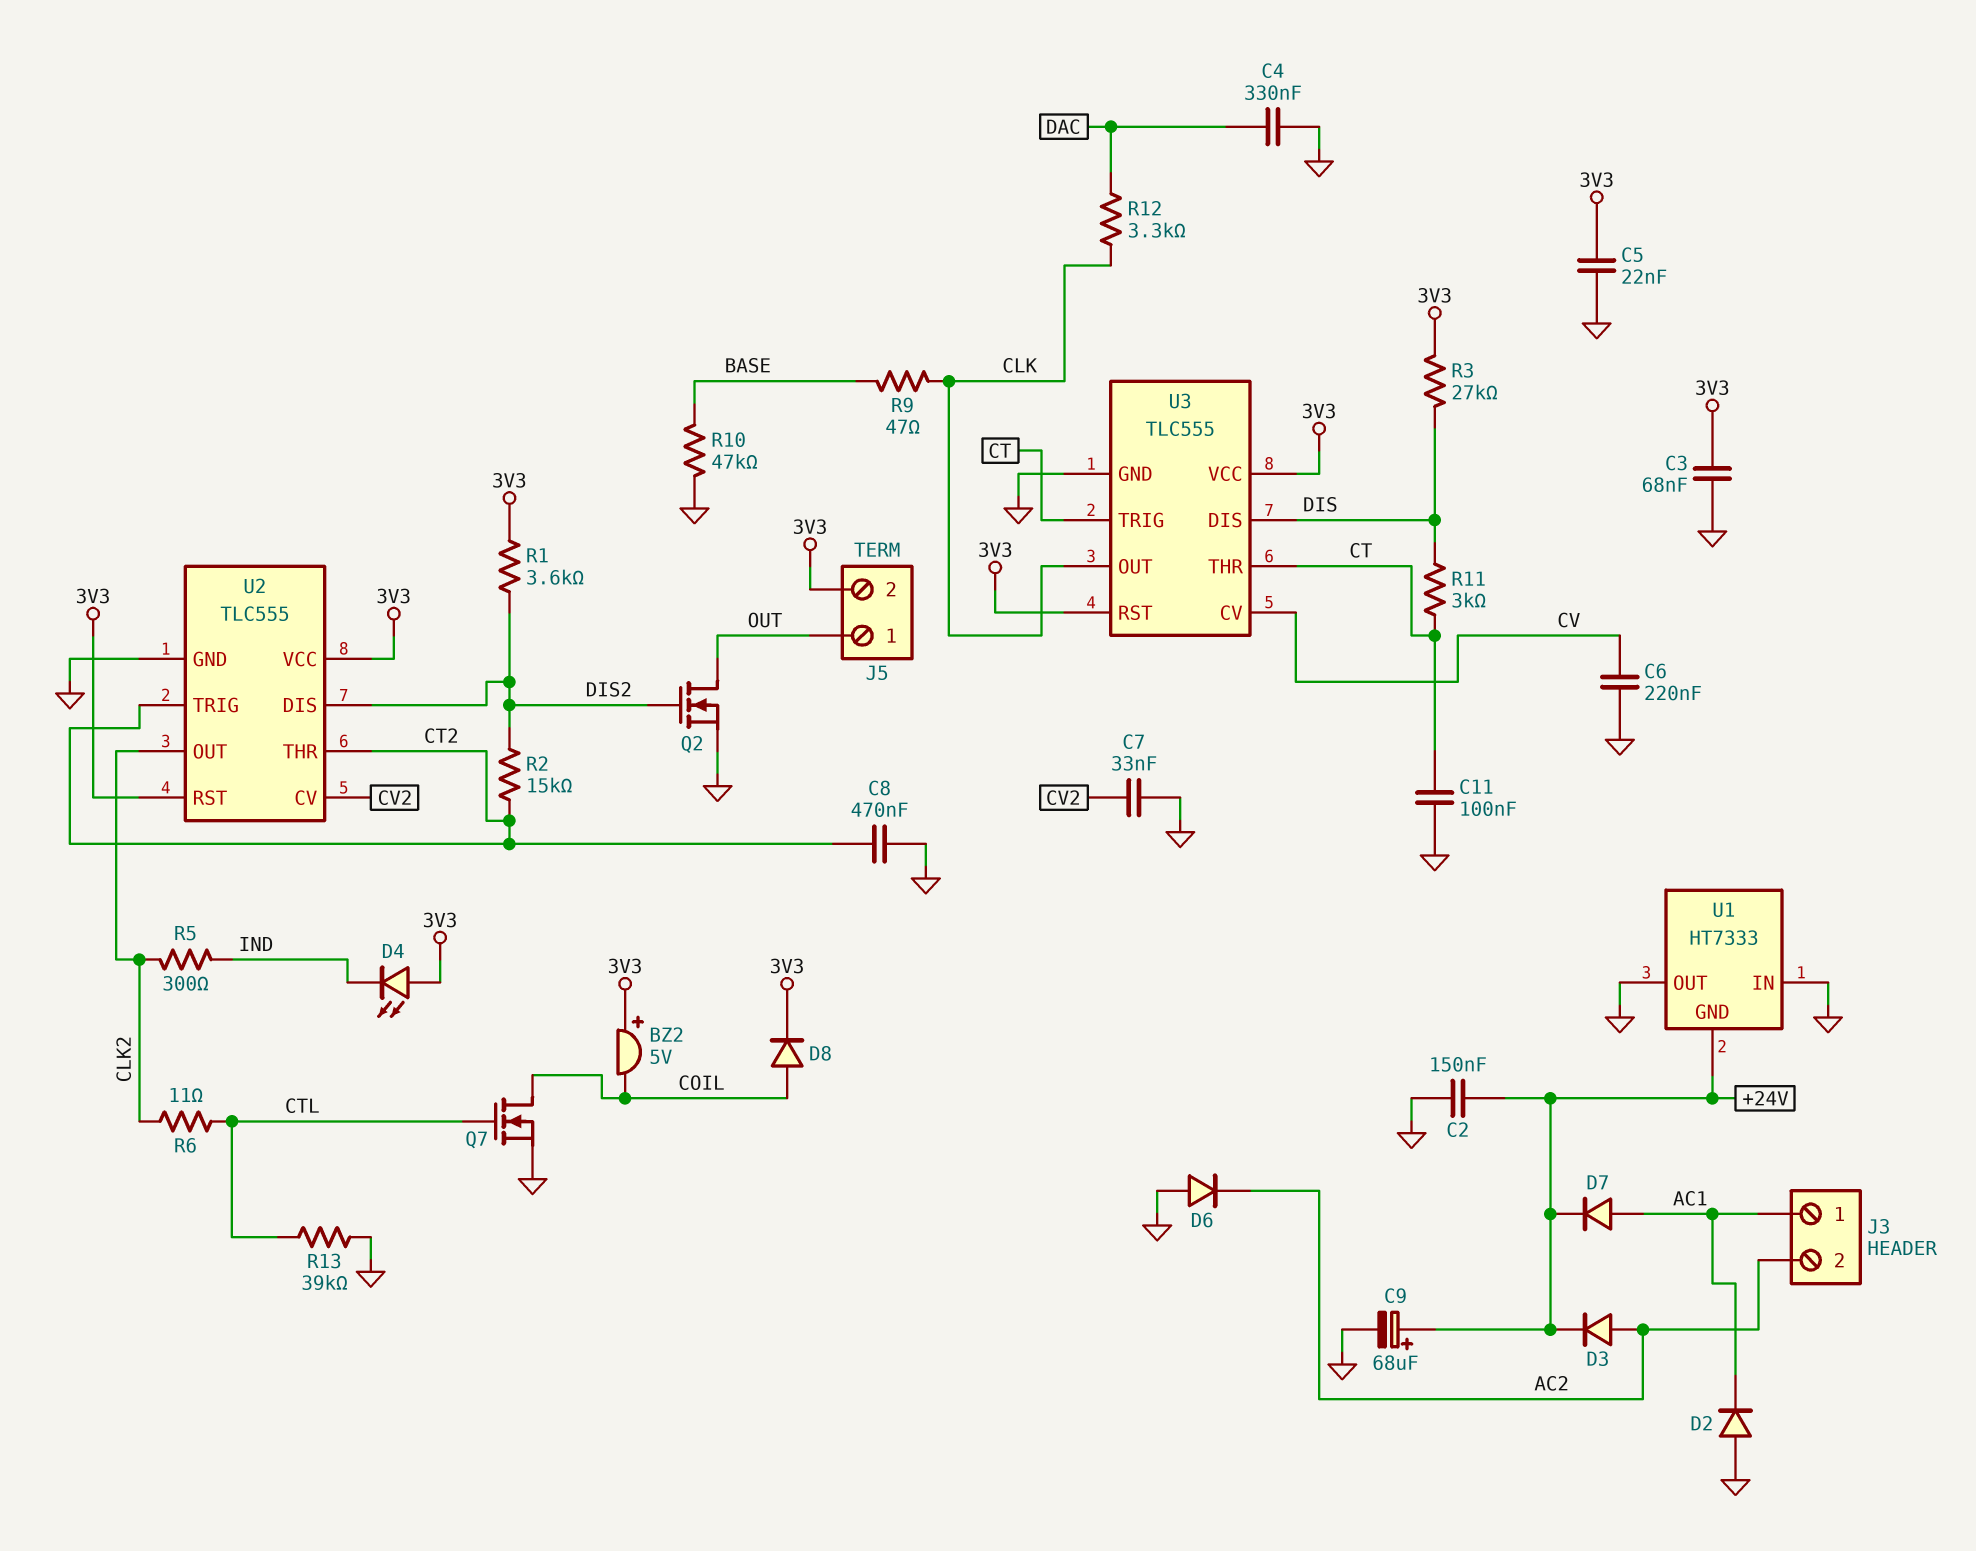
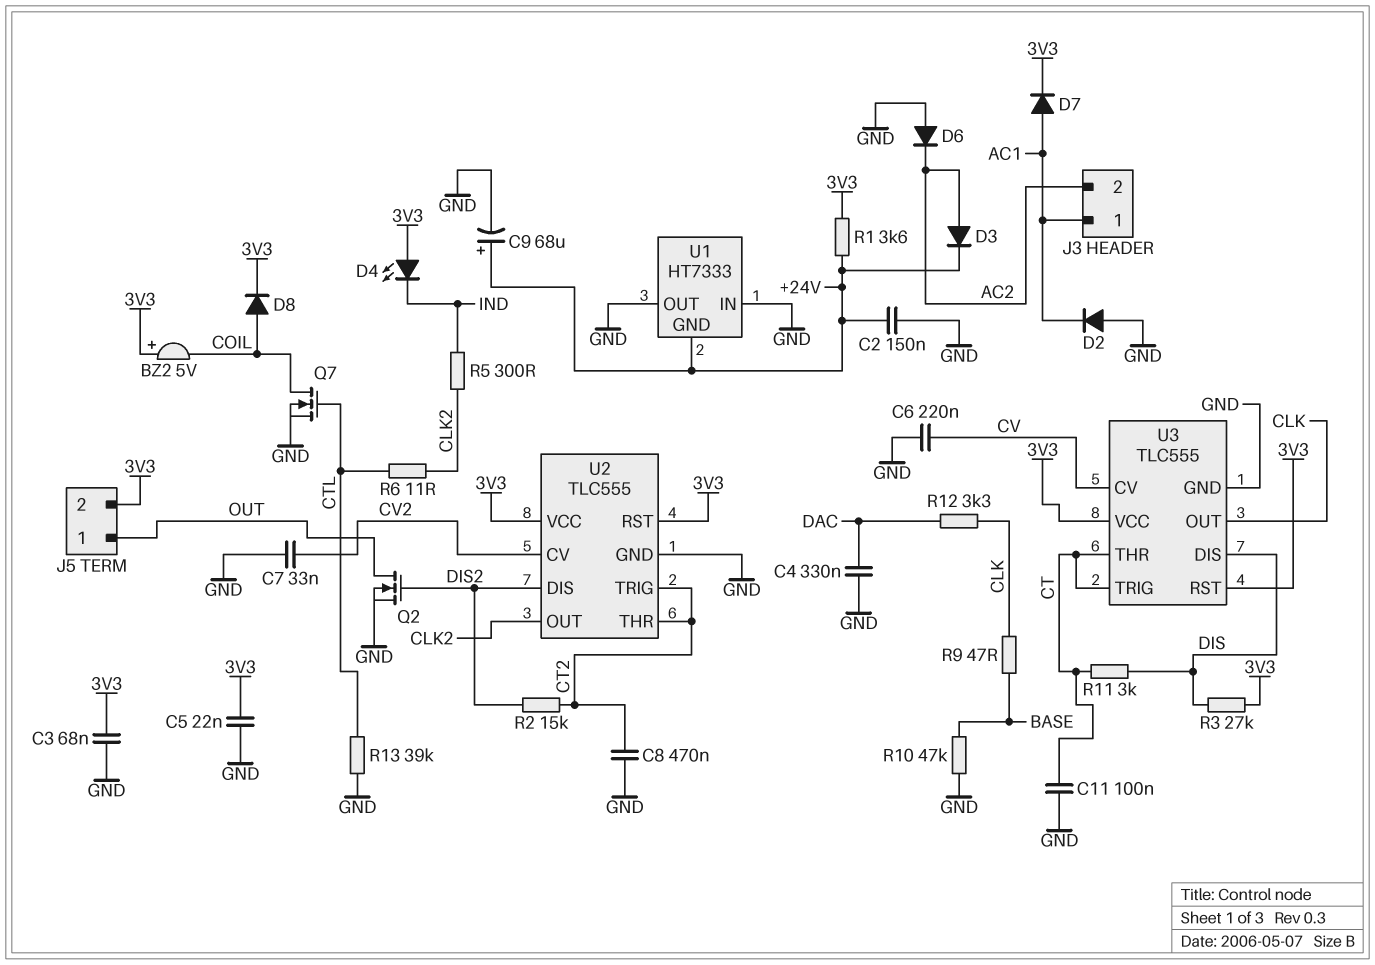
D7: diode (A AC1, K +24V) -> diode (A AC1, K 3V3)
R1: 3.6k (3V3, DIS2) -> 3.6k (+24V, 3V3)

